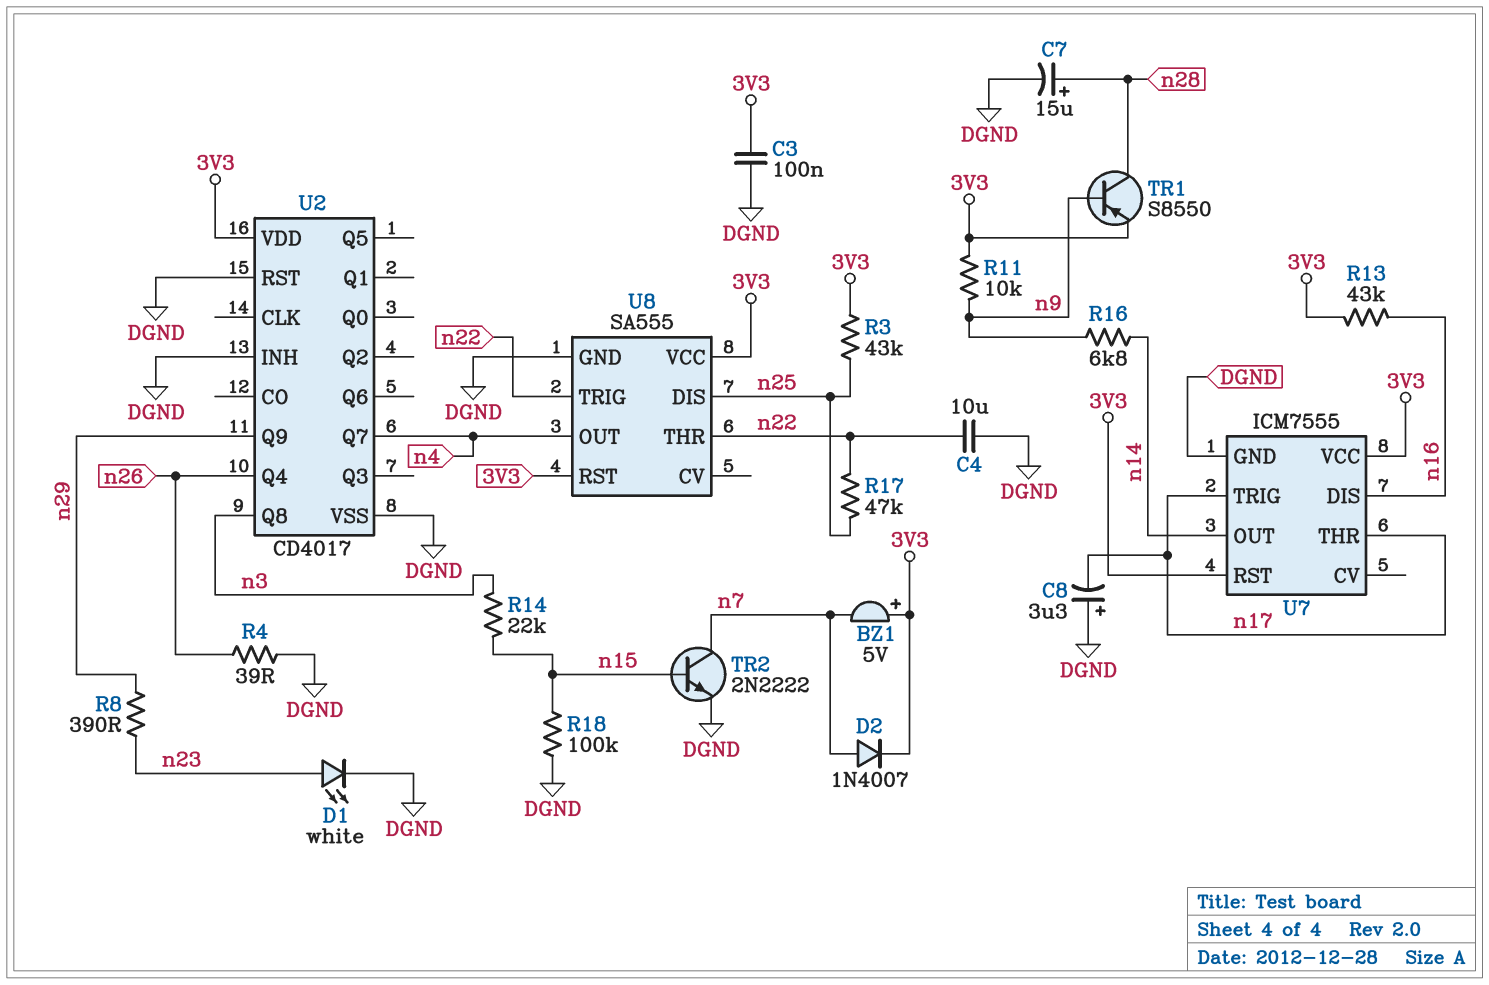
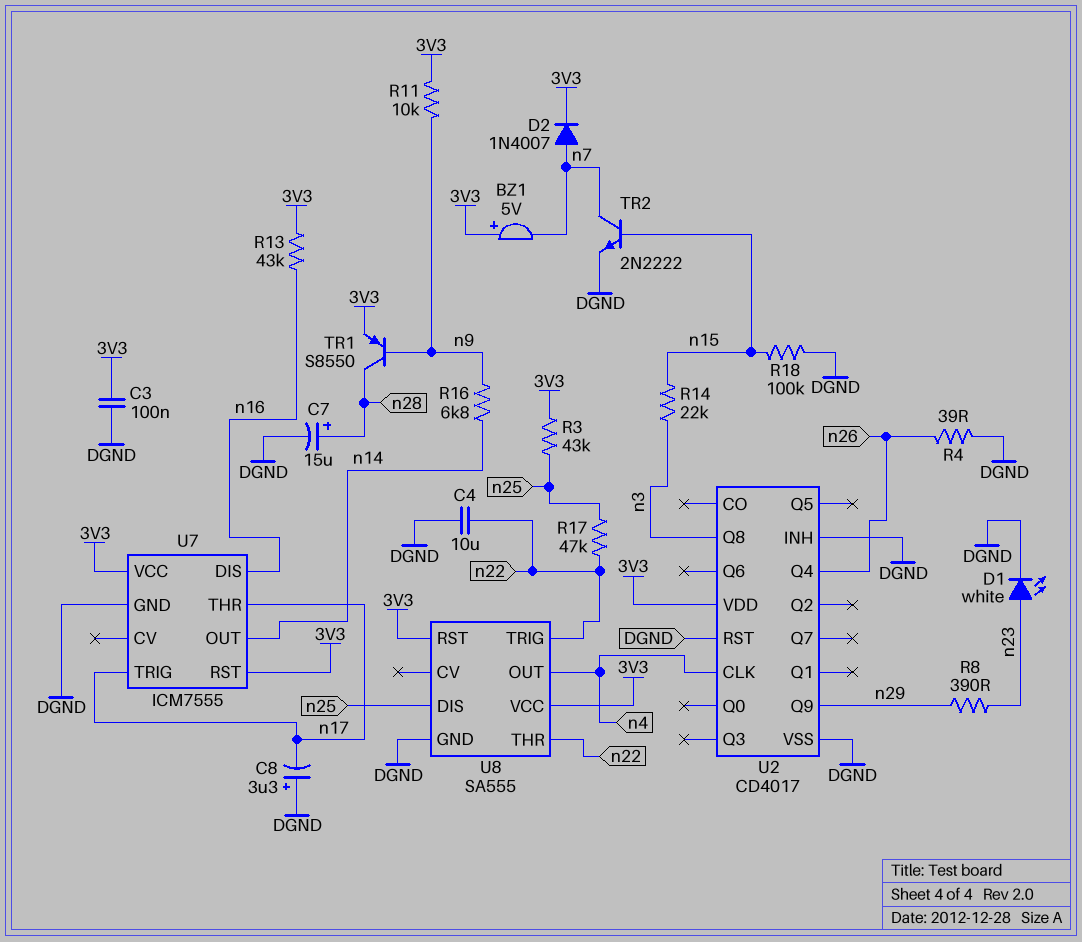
U2 pin CLK: none -> n4
U2 pin Q7: n4 -> none

